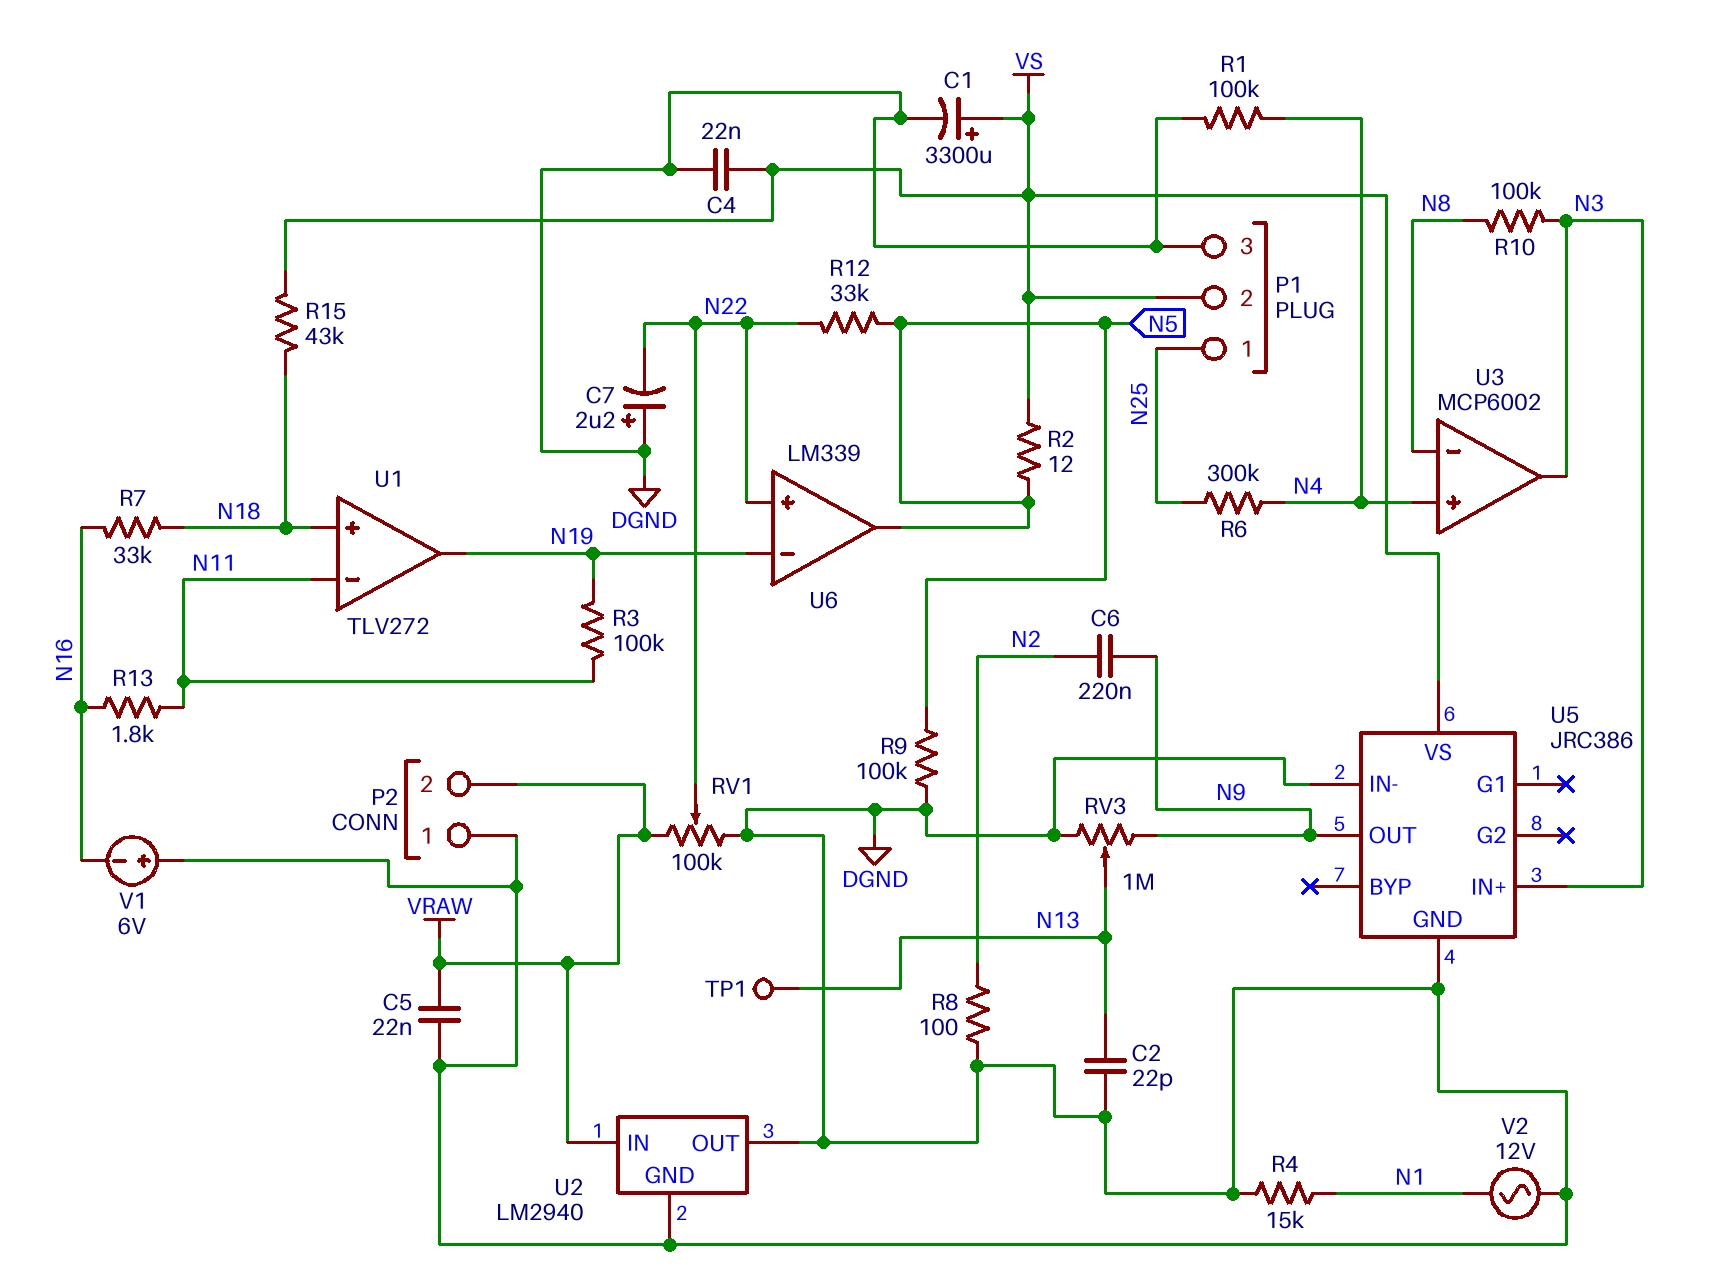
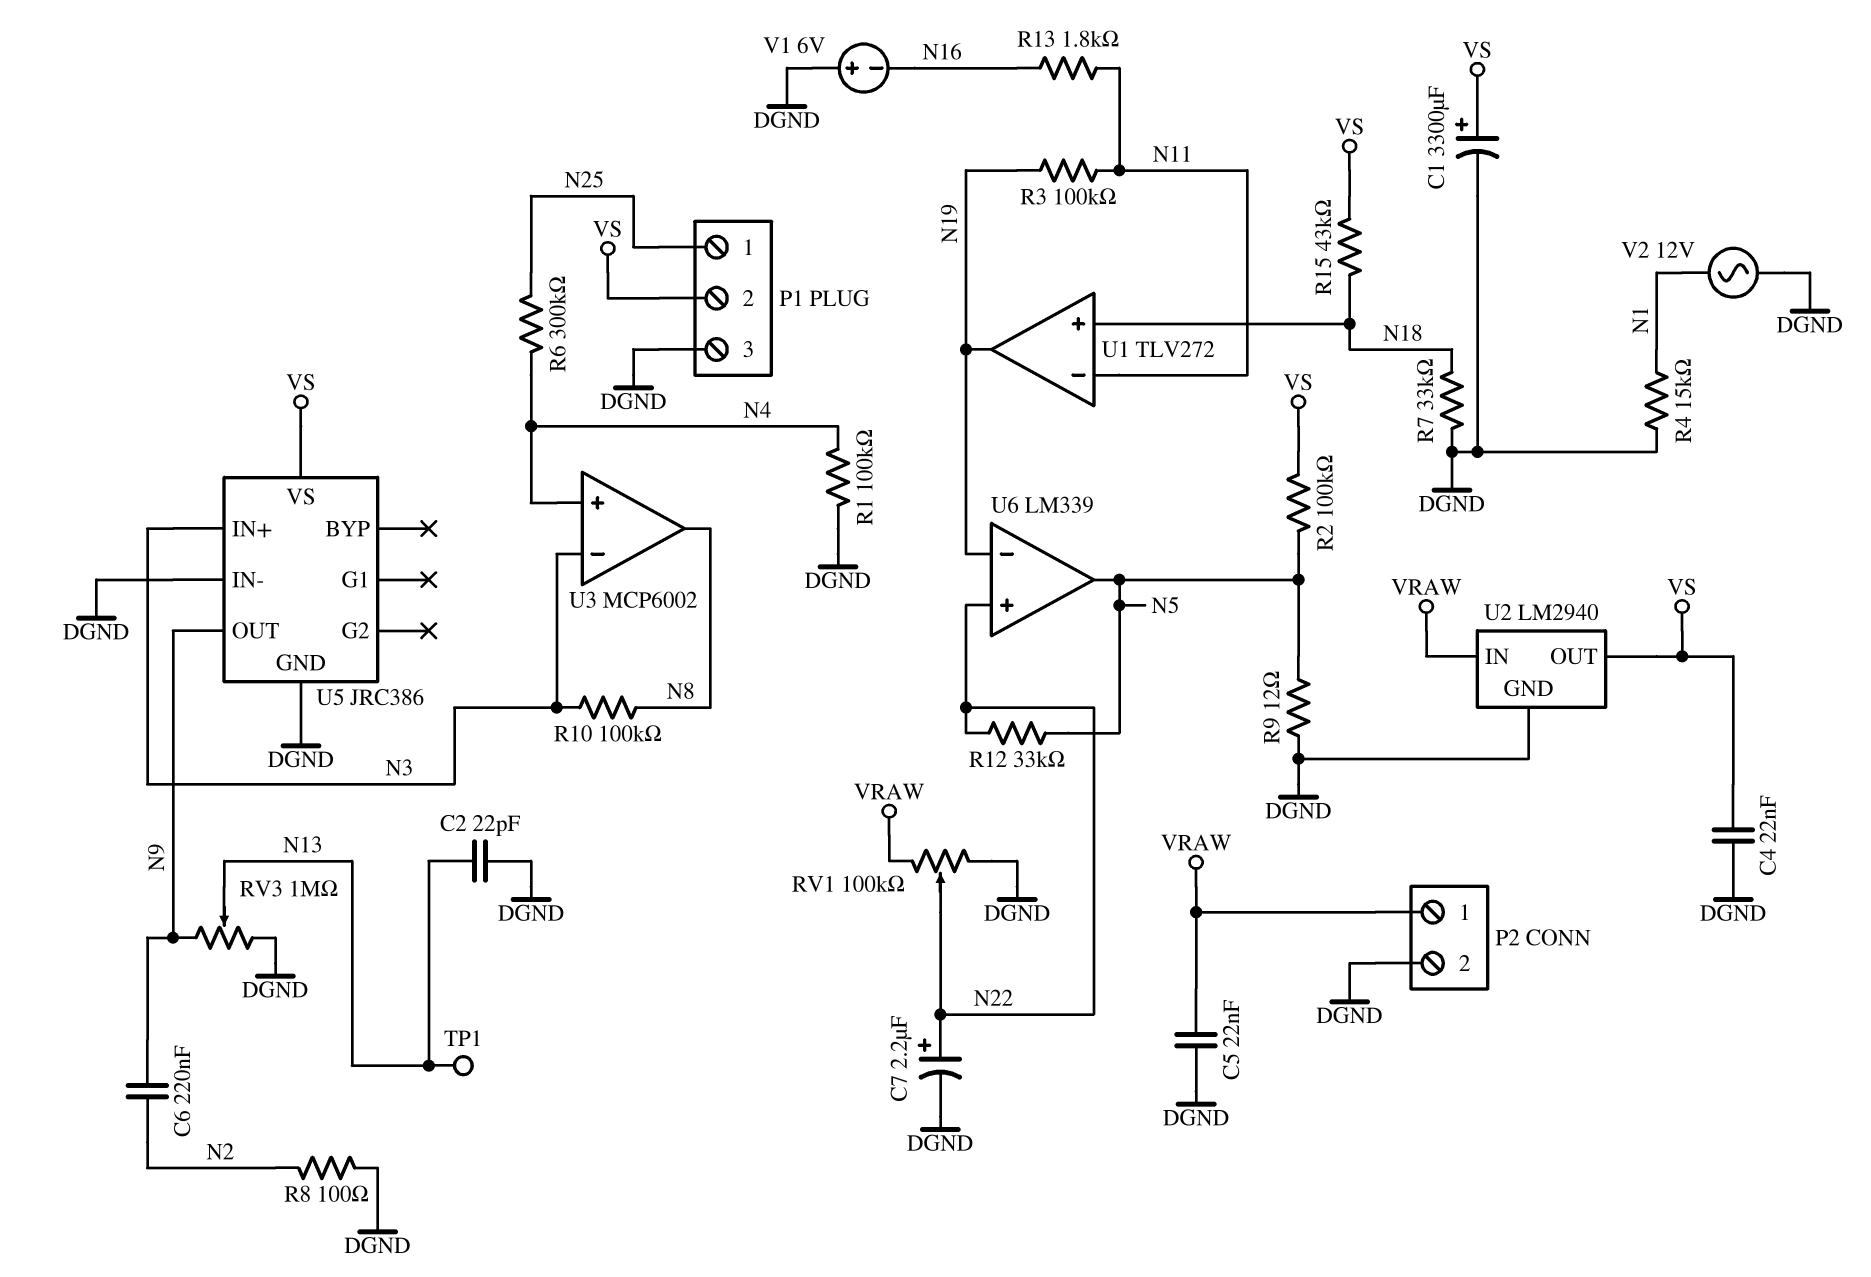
C7: 2.2uF (plus DGND, minus N22) -> 2.2uF (plus N22, minus DGND)
P2 pin 1: DGND -> VRAW
P2 pin 2: VRAW -> DGND
R2: 12 (N5, VS) -> 100k (N5, VS)
R7: 33k (N16, N18) -> 33k (DGND, N18)
R9: 100k (DGND, N5) -> 12 (DGND, N5)
U2 pin OUT: DGND -> VS
U3 pin in-: N8 -> N3
U3 pin out: N3 -> N8

